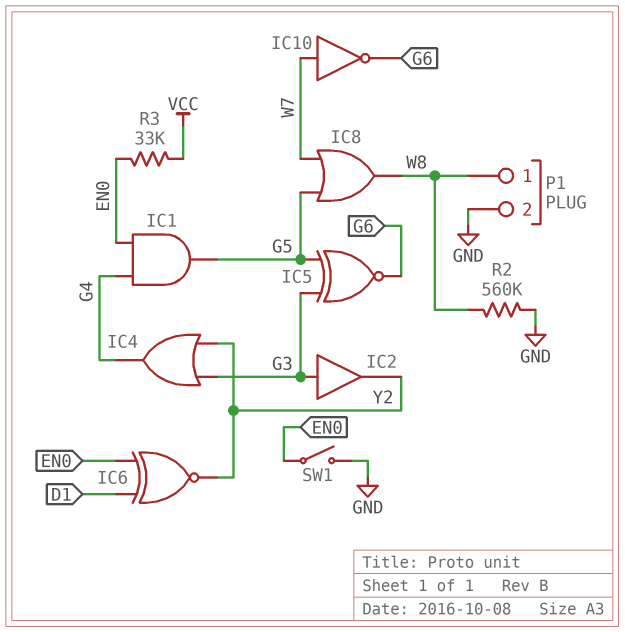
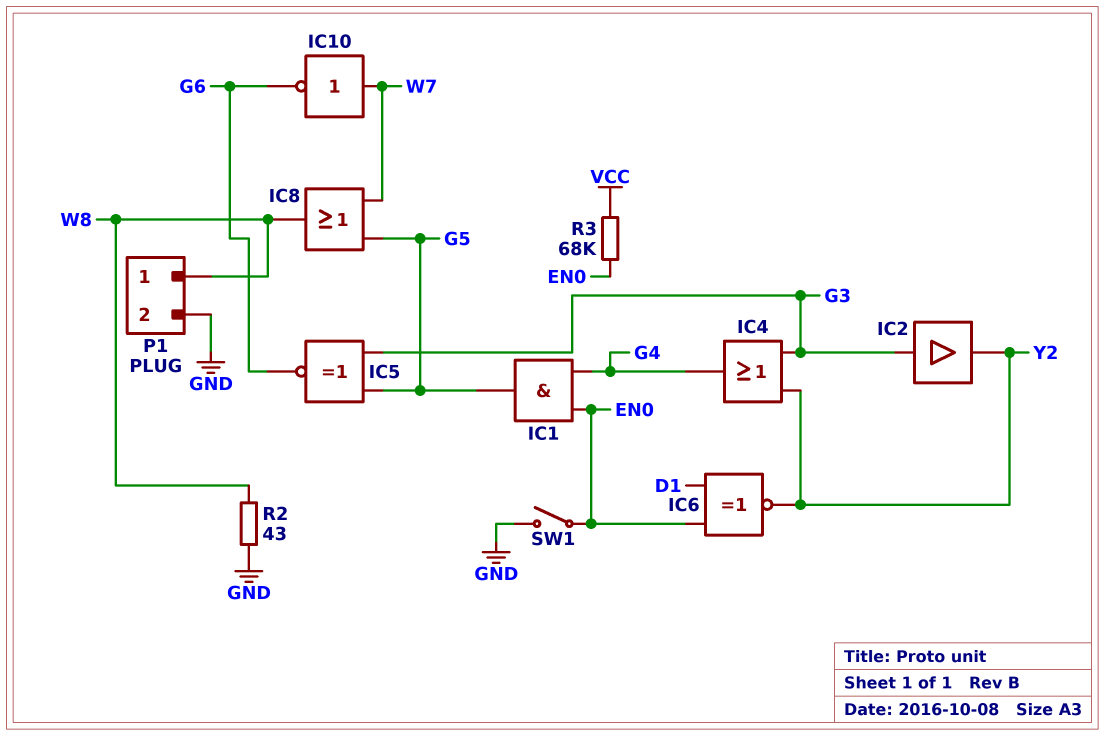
R2: 560k (GND, W8) -> 43 (GND, W8)
R3: 33k (EN0, VCC) -> 68k (EN0, VCC)

